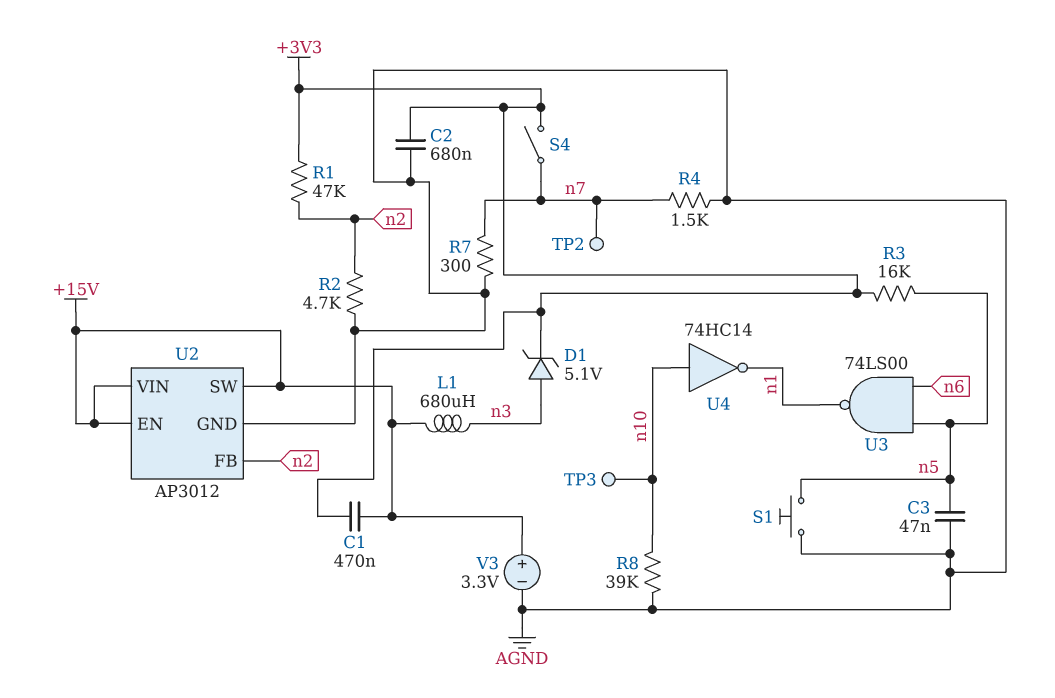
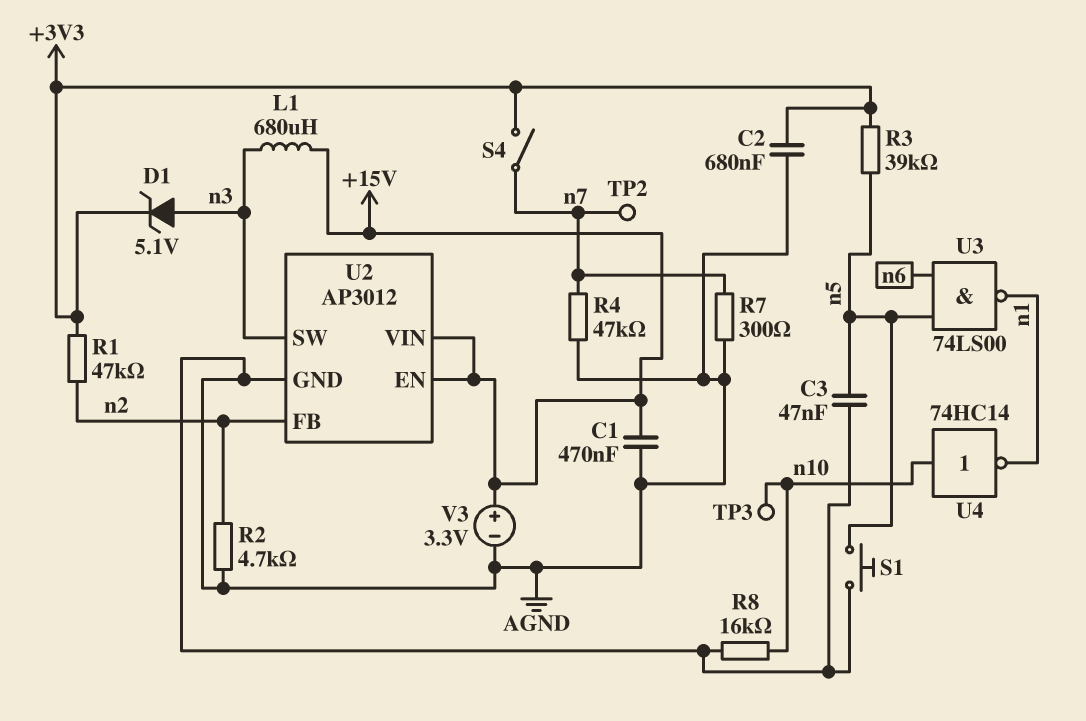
C1: 470nF (+3V3, +15V) -> 470nF (+15V, AGND)
R3: 16k (+3V3, n5) -> 39k (+3V3, n5)
R4: 1.5k (AGND, n7) -> 47k (AGND, n7)
R8: 39k (AGND, n10) -> 16k (AGND, n10)
U2 pin SW: +15V -> n3

